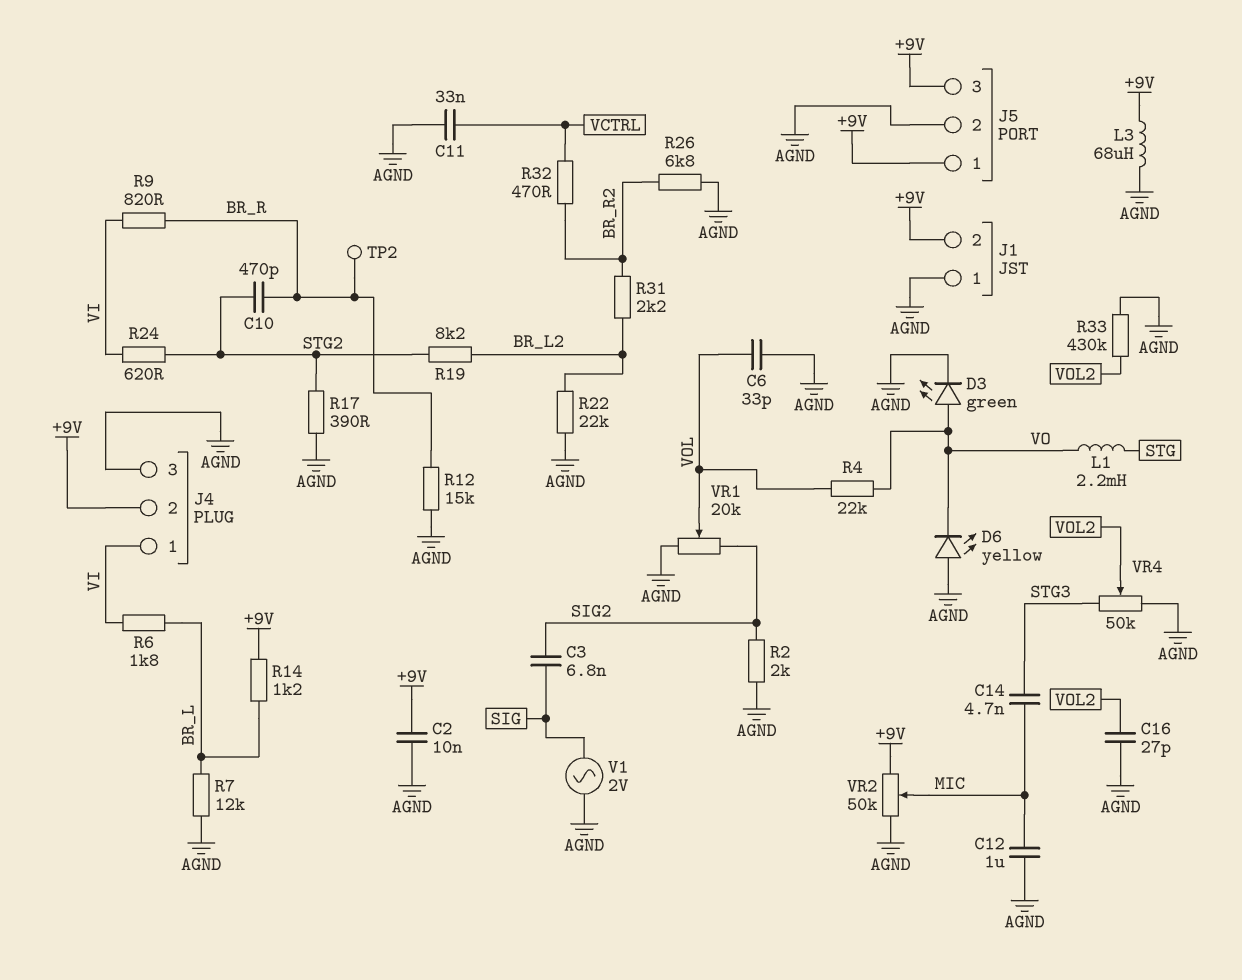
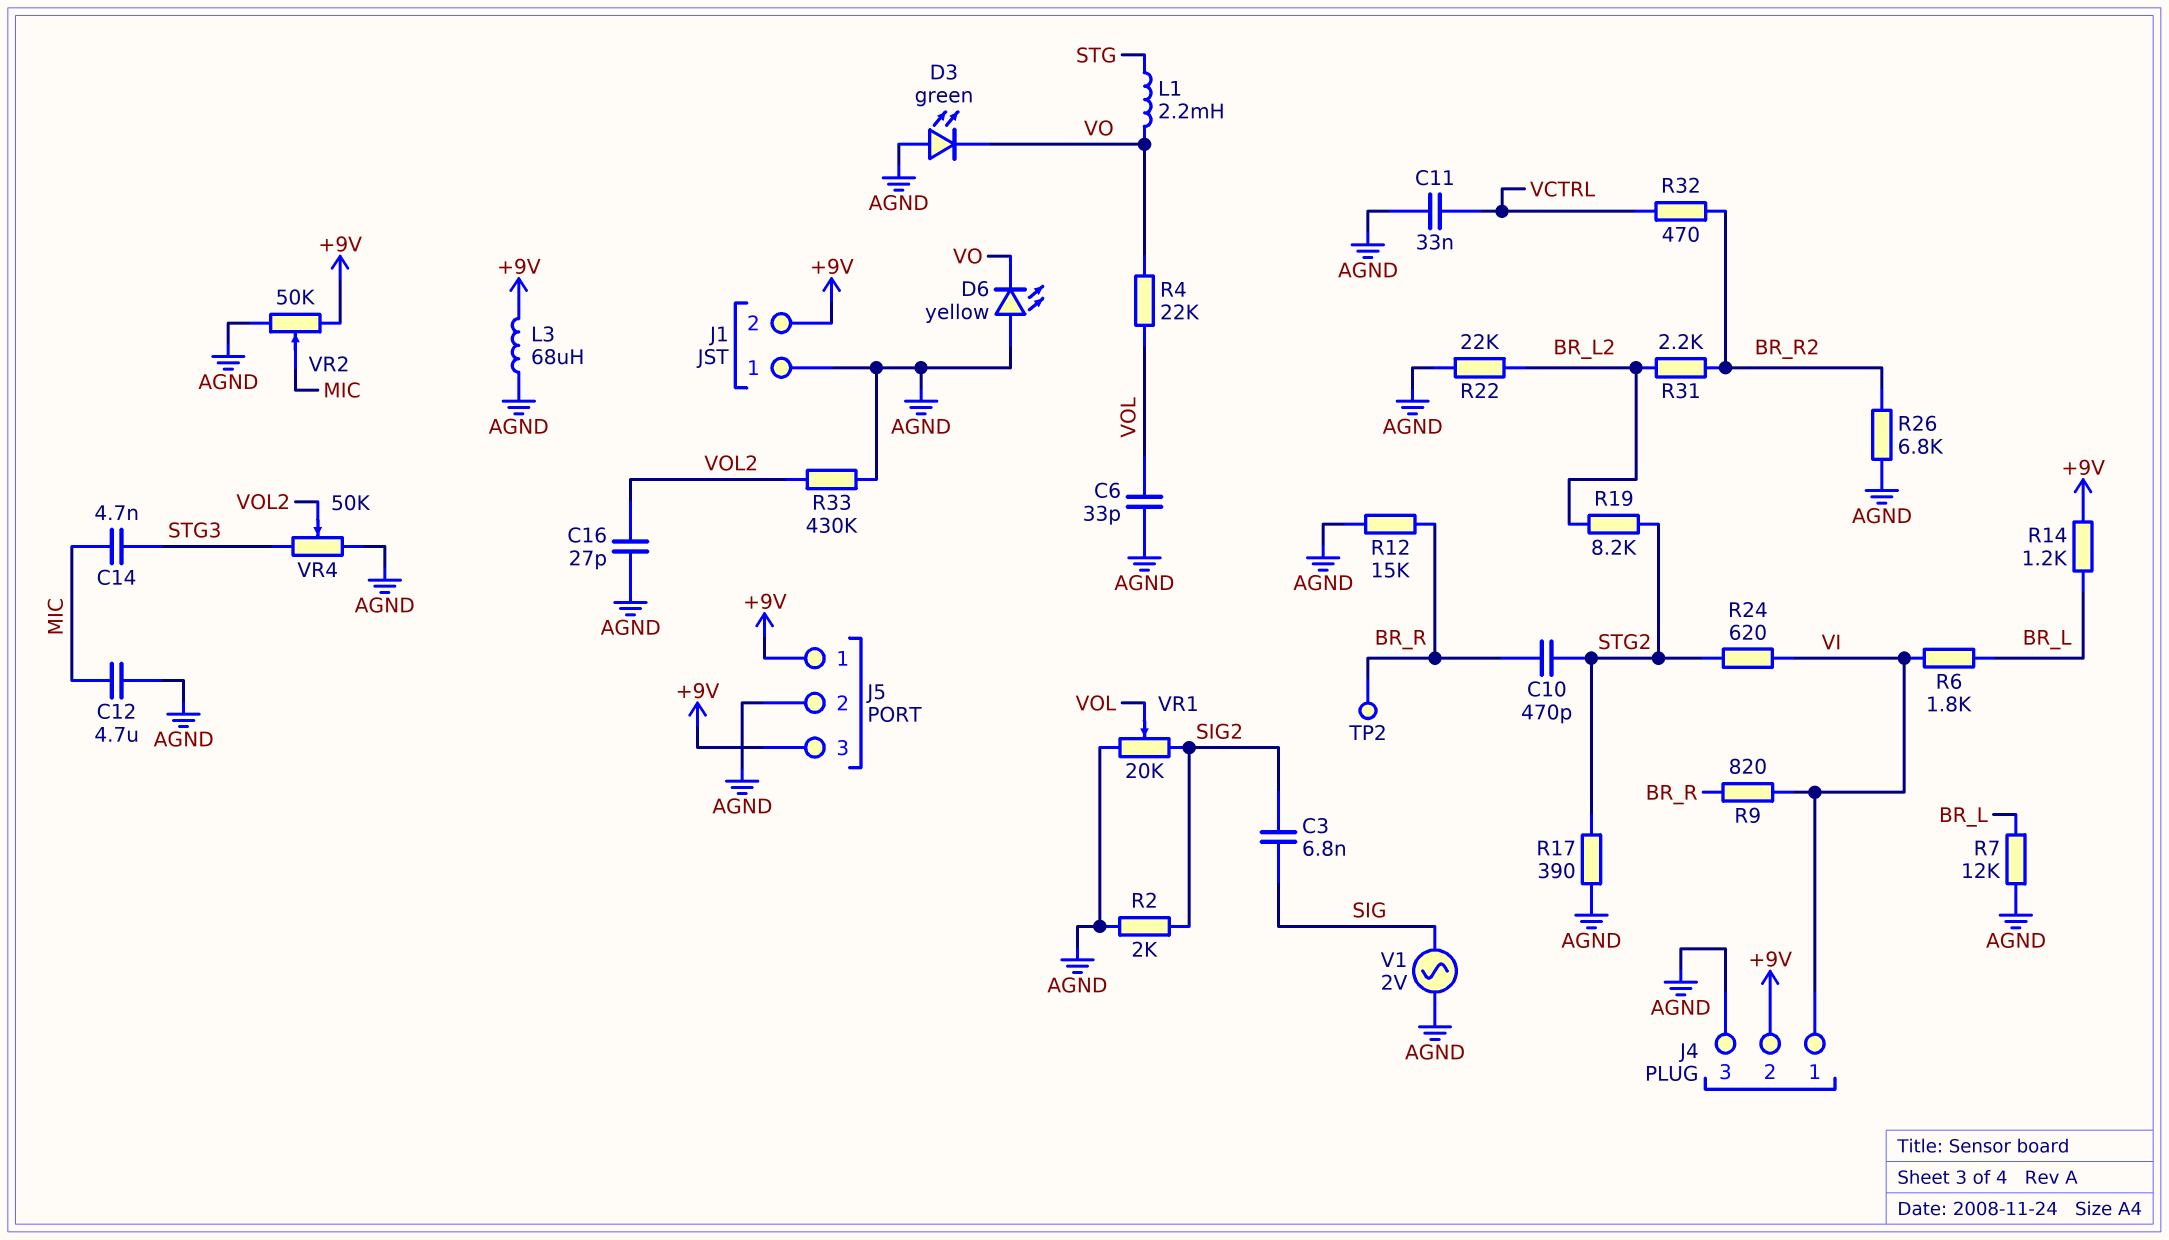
C2: 10nF (+9V, AGND) -> none
C12: 1uF (AGND, MIC) -> 4.7uF (AGND, MIC)
D3: LED green (A VO, K AGND) -> LED green (A AGND, K VO)

